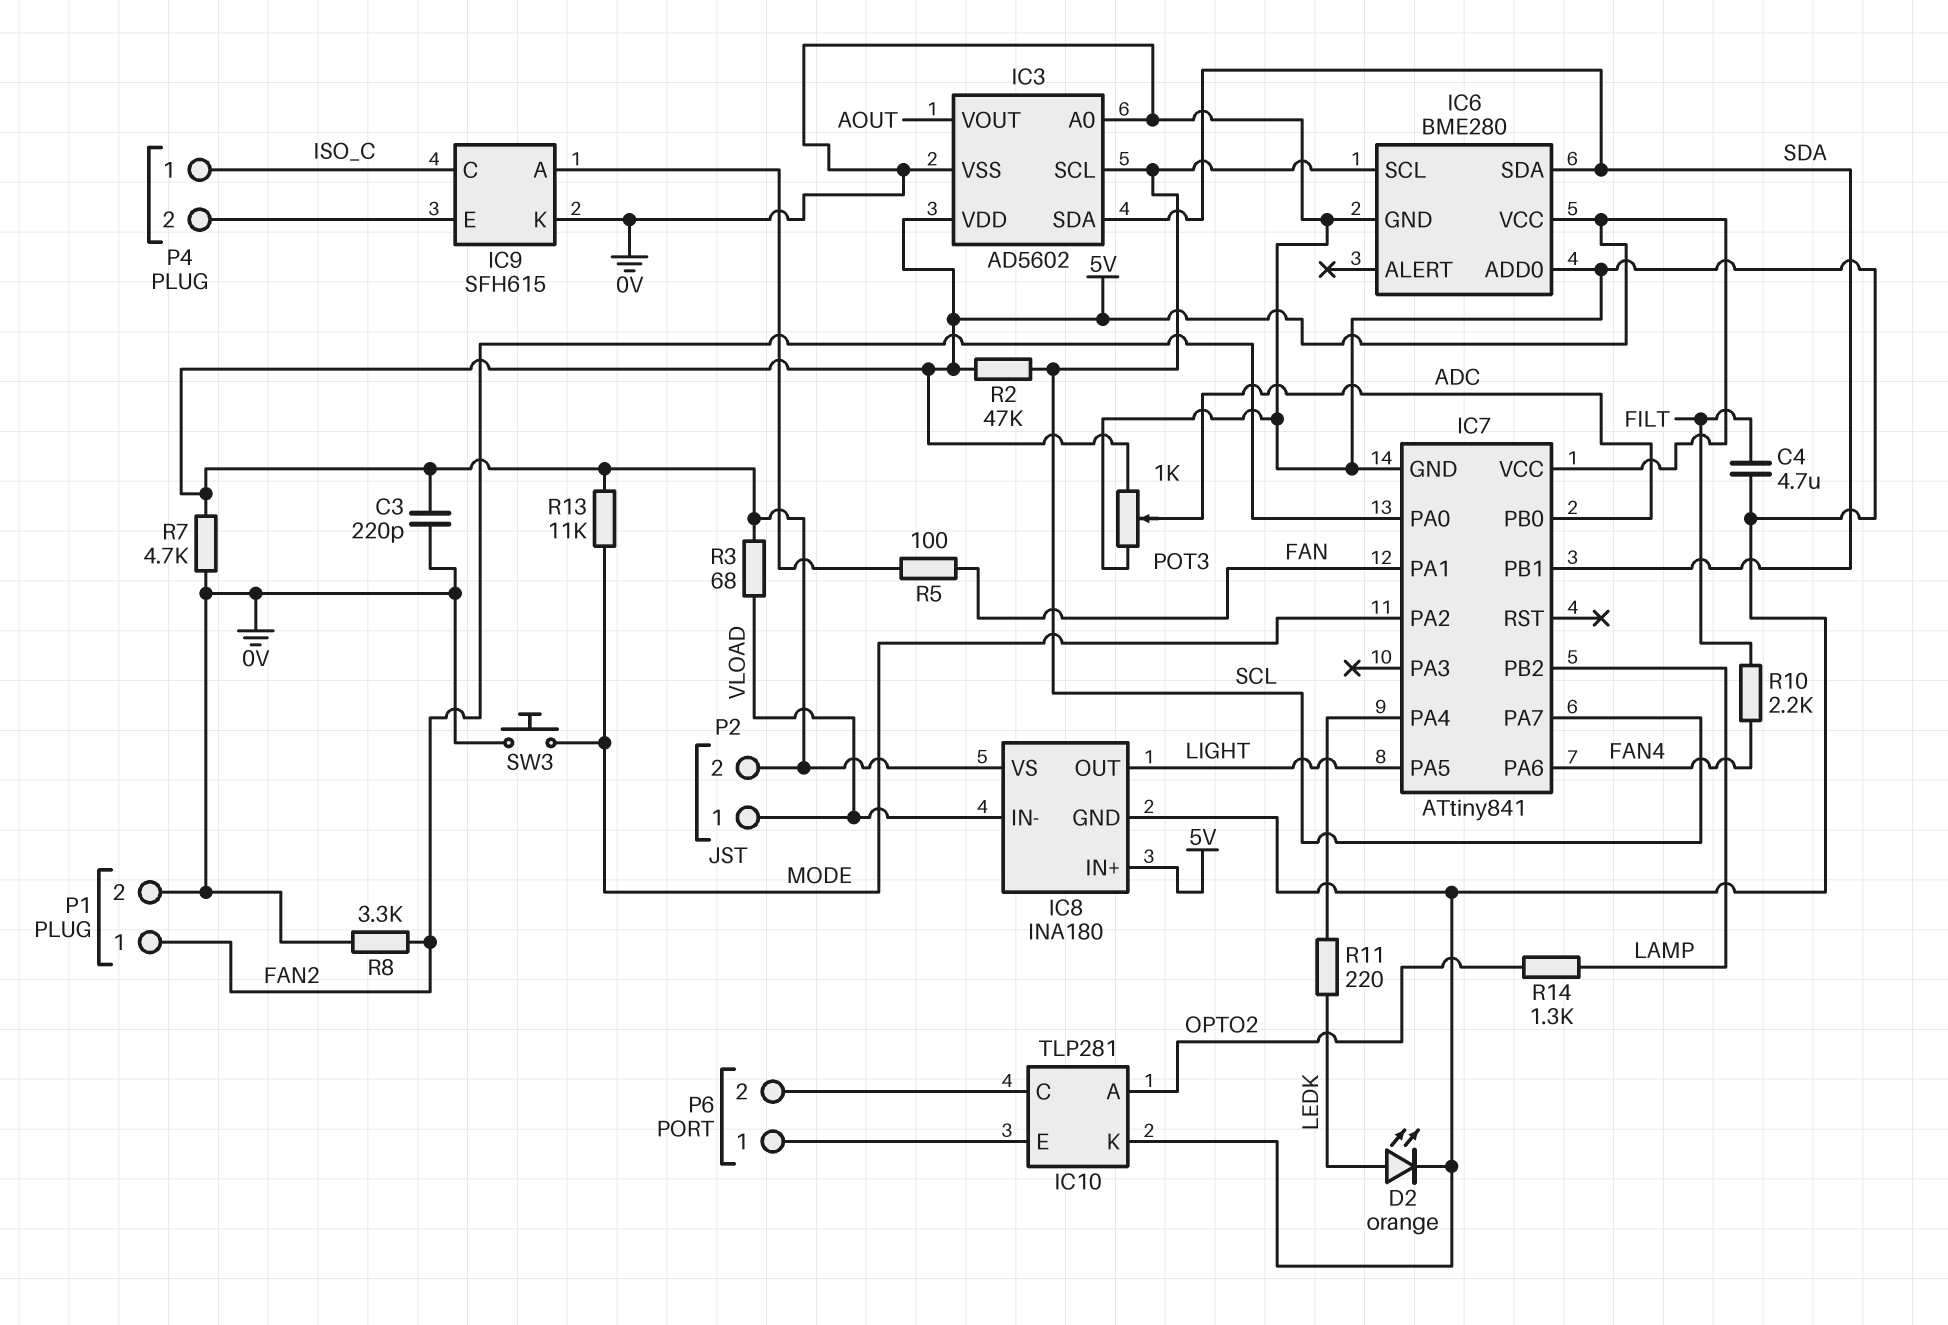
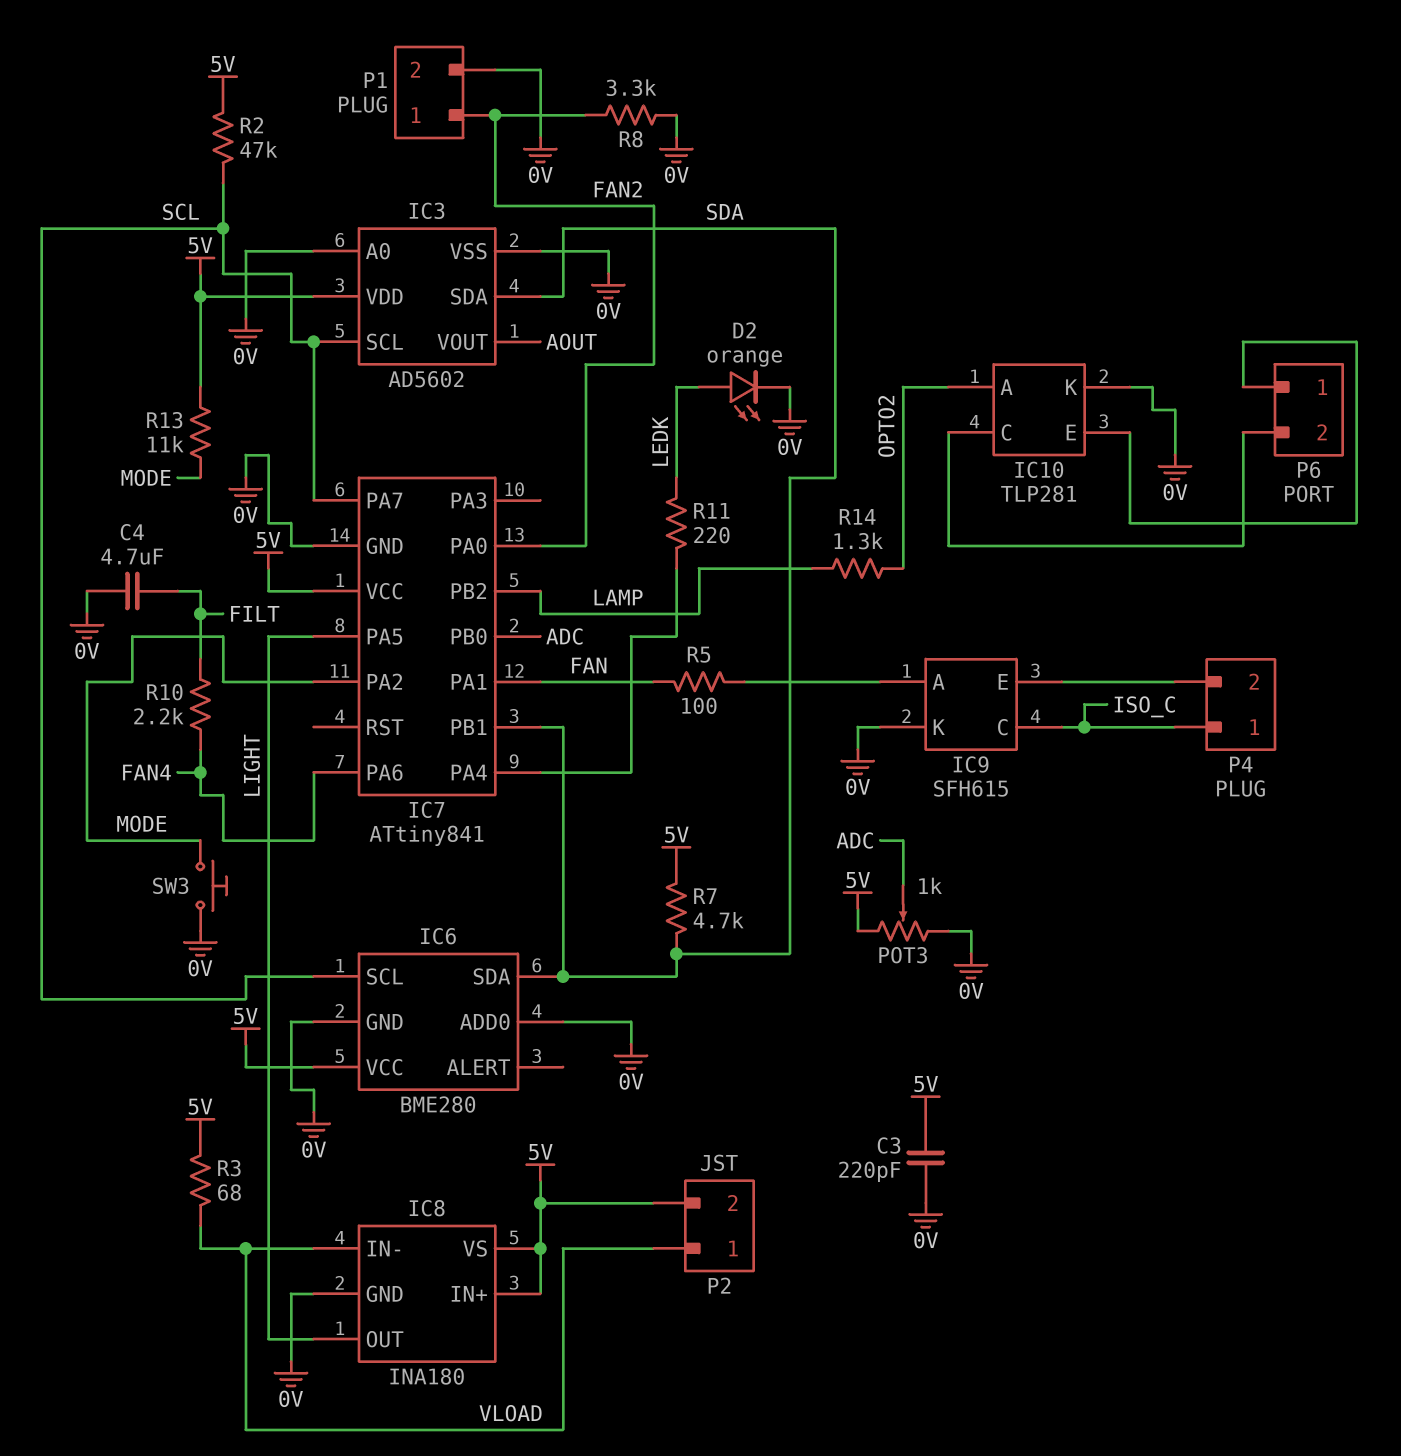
R7: 4.7k (0V, 5V) -> 4.7k (5V, SDA)

